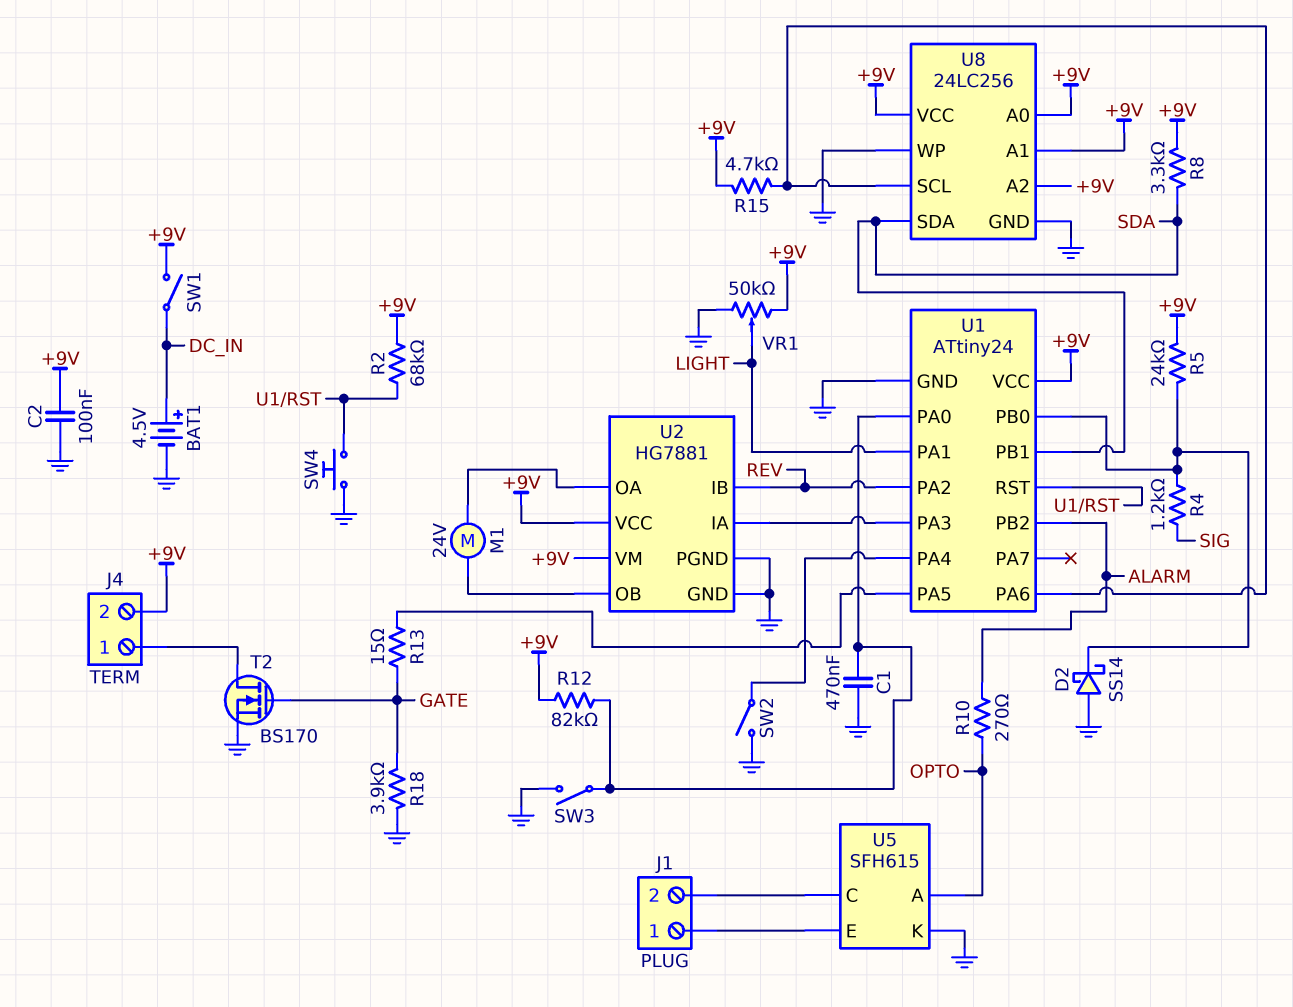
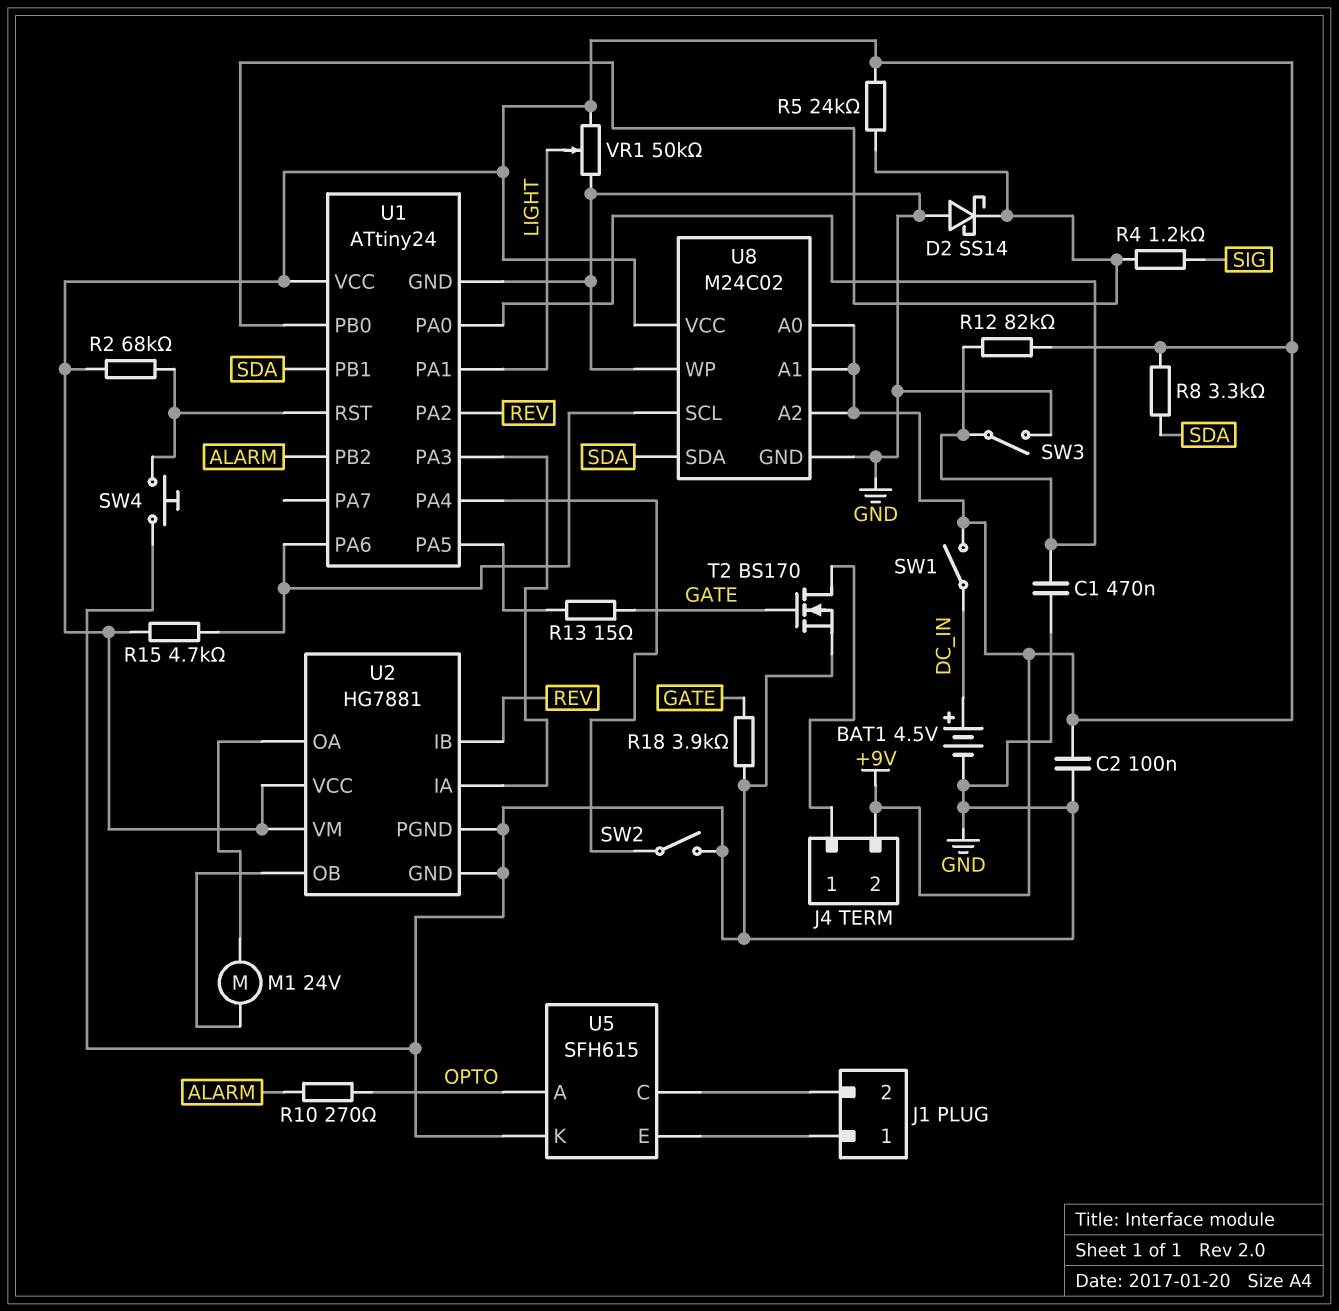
U8: 24LC256 -> M24C02

